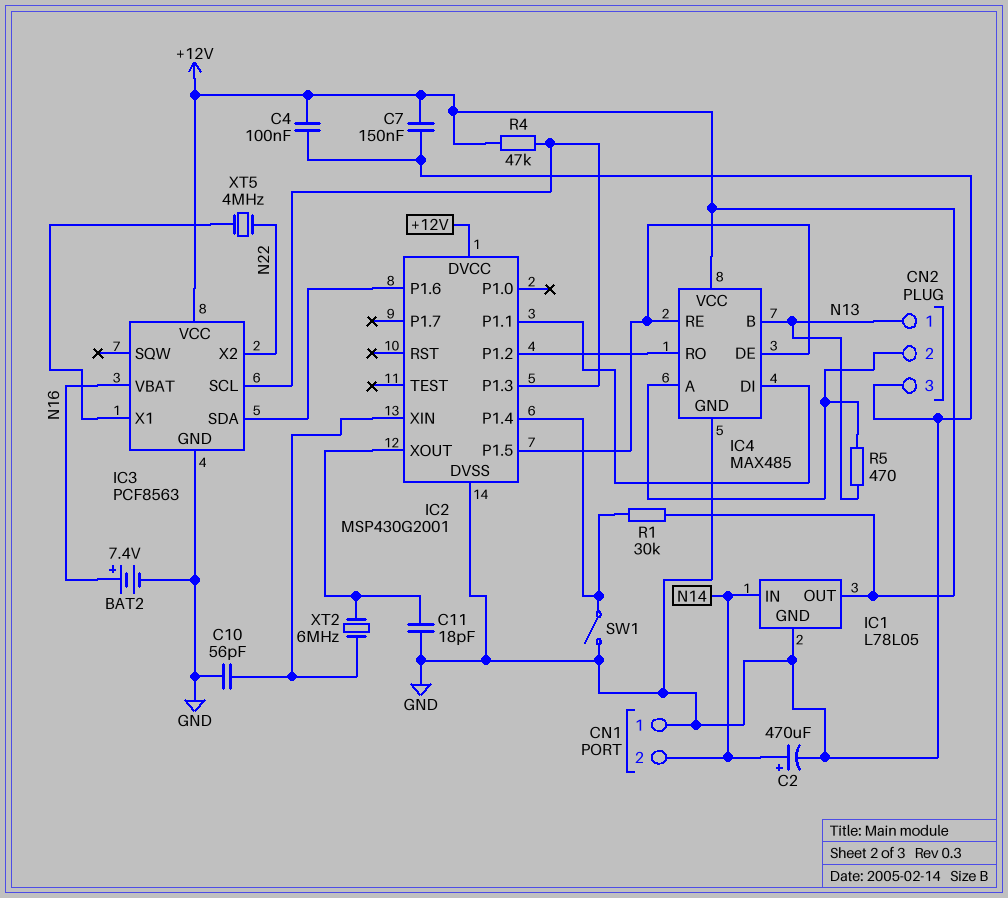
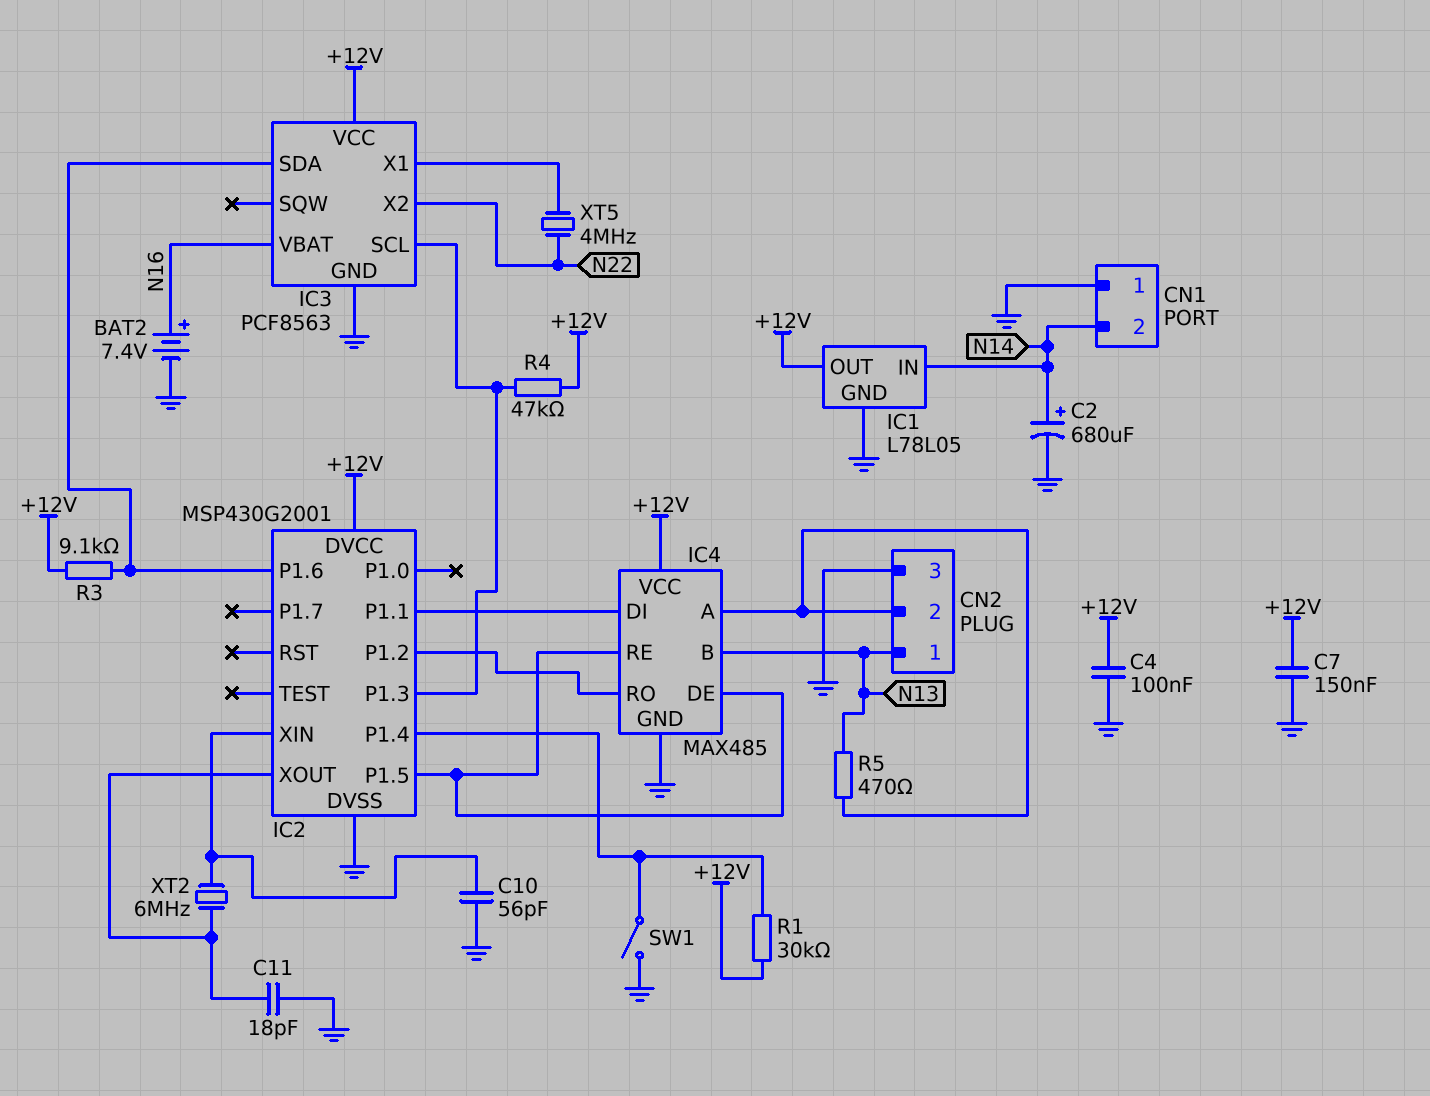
C2: 470uF (plus N14, minus GND) -> 680uF (plus N14, minus GND)
R3: none -> 9.1k (+12V, IC2/P1.6)

